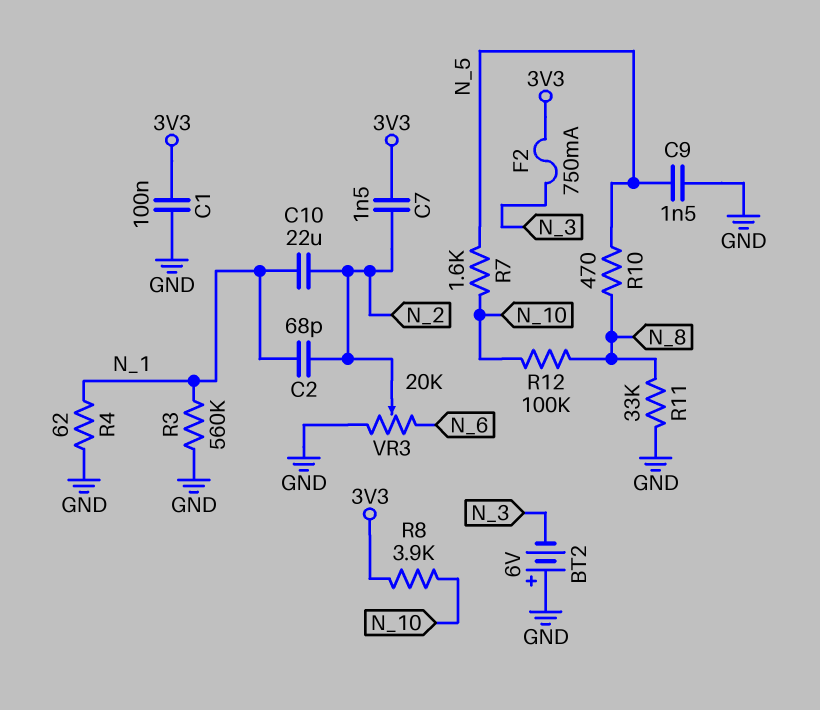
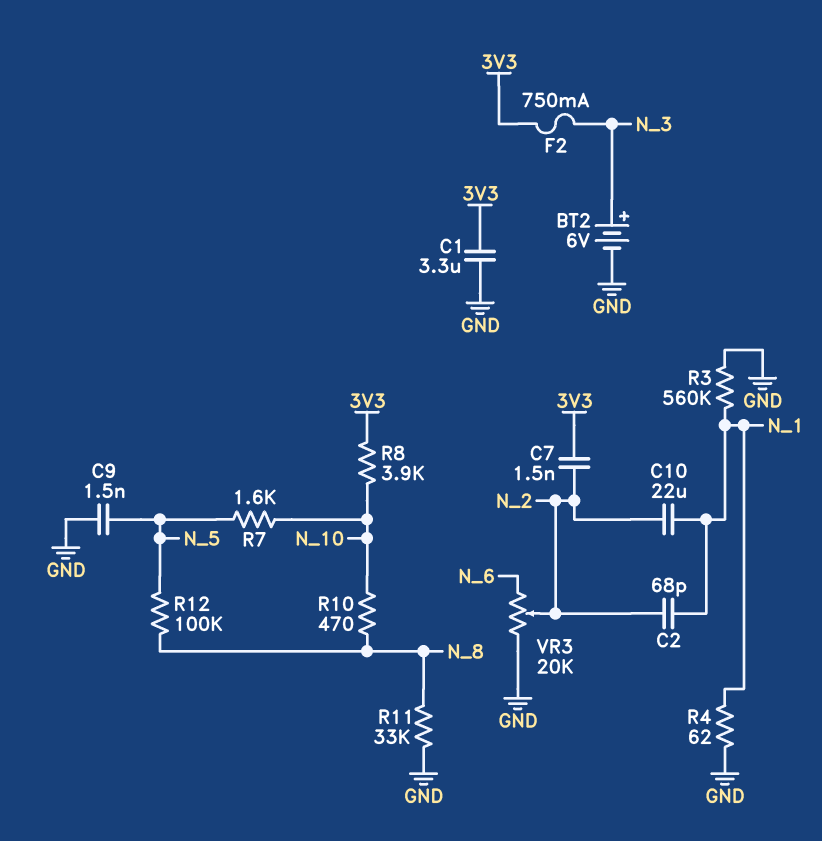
BT2: 6V (plus GND, minus N_3) -> 6V (plus N_3, minus GND)
C1: 100nF (3V3, GND) -> 3.3uF (3V3, GND)
R10: 470 (N_5, N_8) -> 470 (N_8, N_10)
R12: 100k (N_8, N_10) -> 100k (N_5, N_8)

